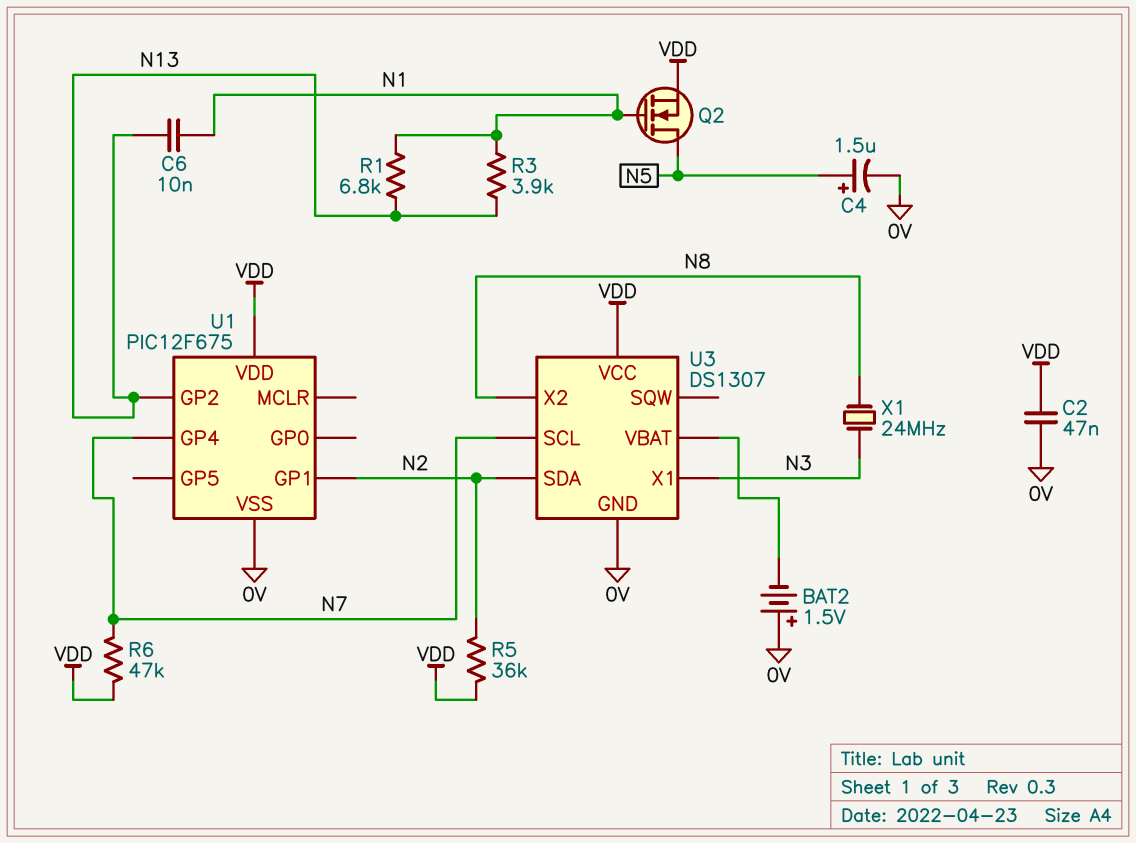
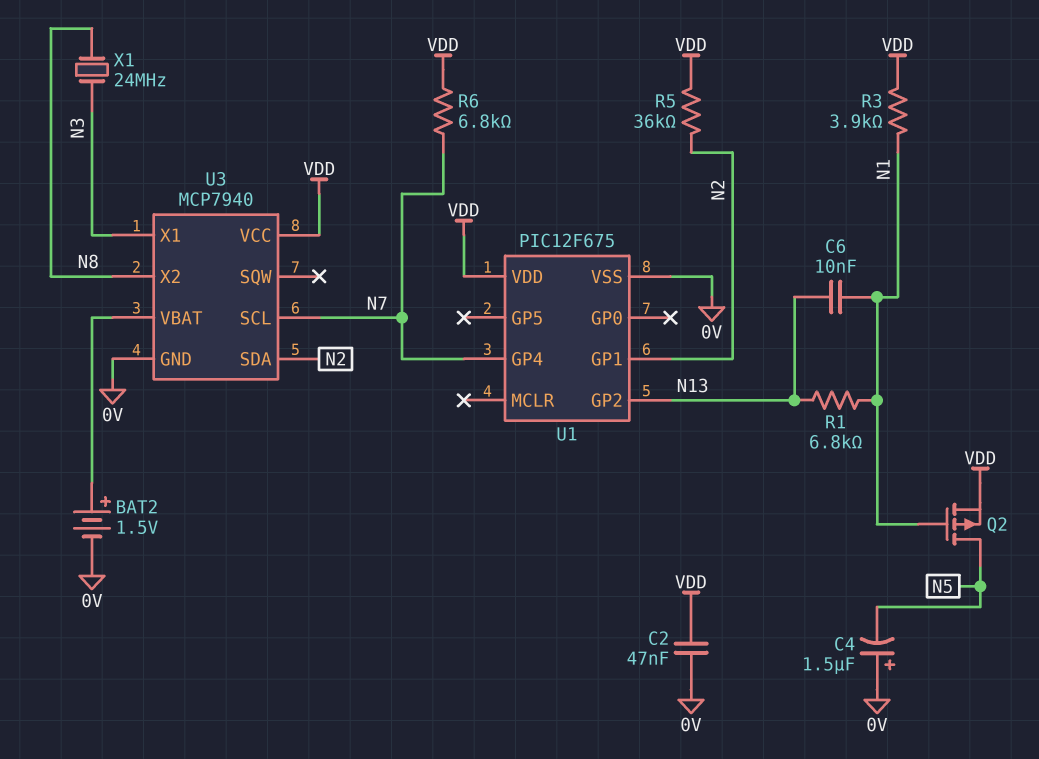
BAT2: 1.5V (plus 0V, minus U3/VBAT) -> 1.5V (plus U3/VBAT, minus 0V)
C4: 1.5uF (plus N5, minus 0V) -> 1.5uF (plus 0V, minus N5)
Q2: NMOS (G N1, D N5, S VDD) -> PMOS (G N1, D N5, S VDD)
R3: 3.9k (N1, N13) -> 3.9k (N1, VDD)
R6: 47k (N7, VDD) -> 6.8k (N7, VDD)
U3: DS1307 -> MCP7940

